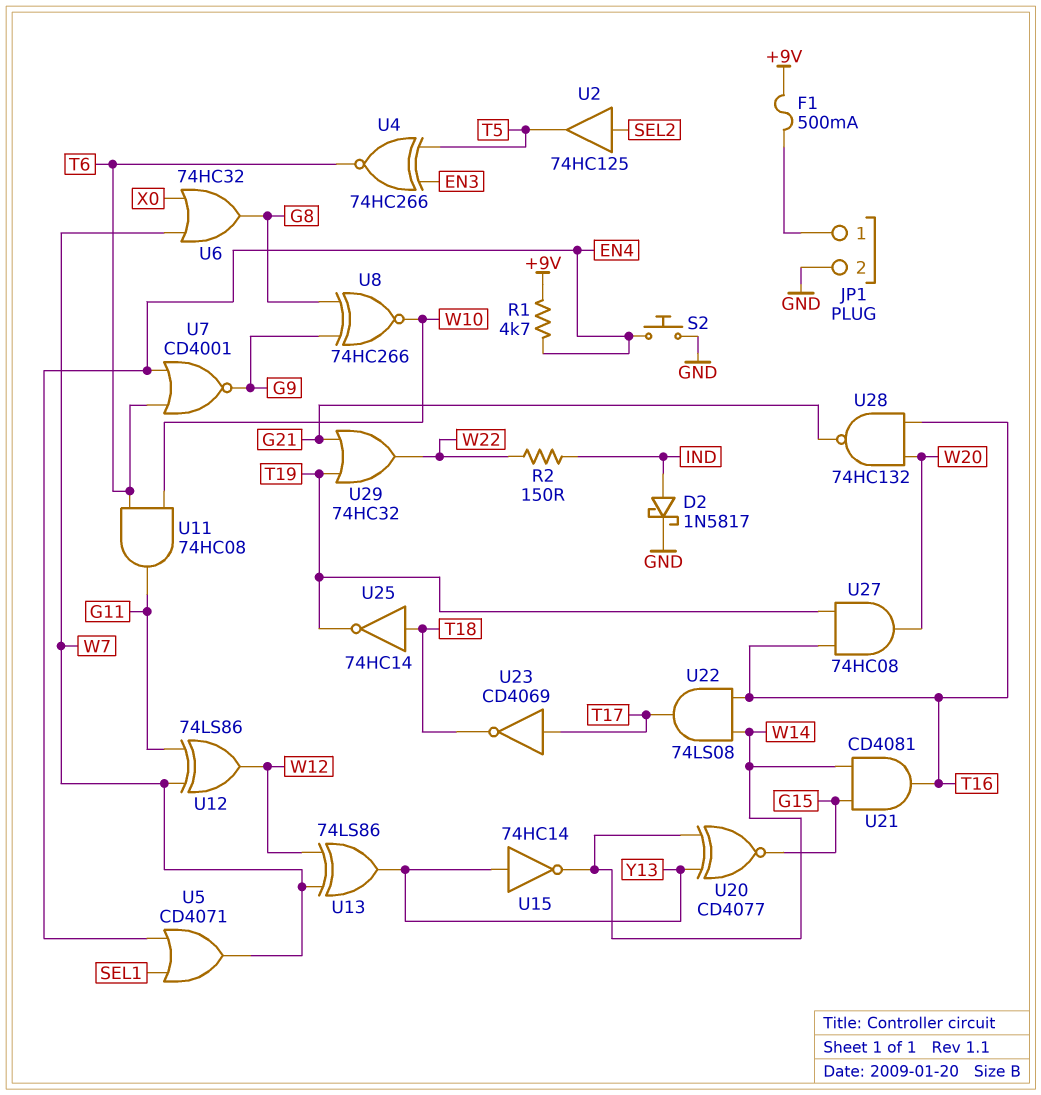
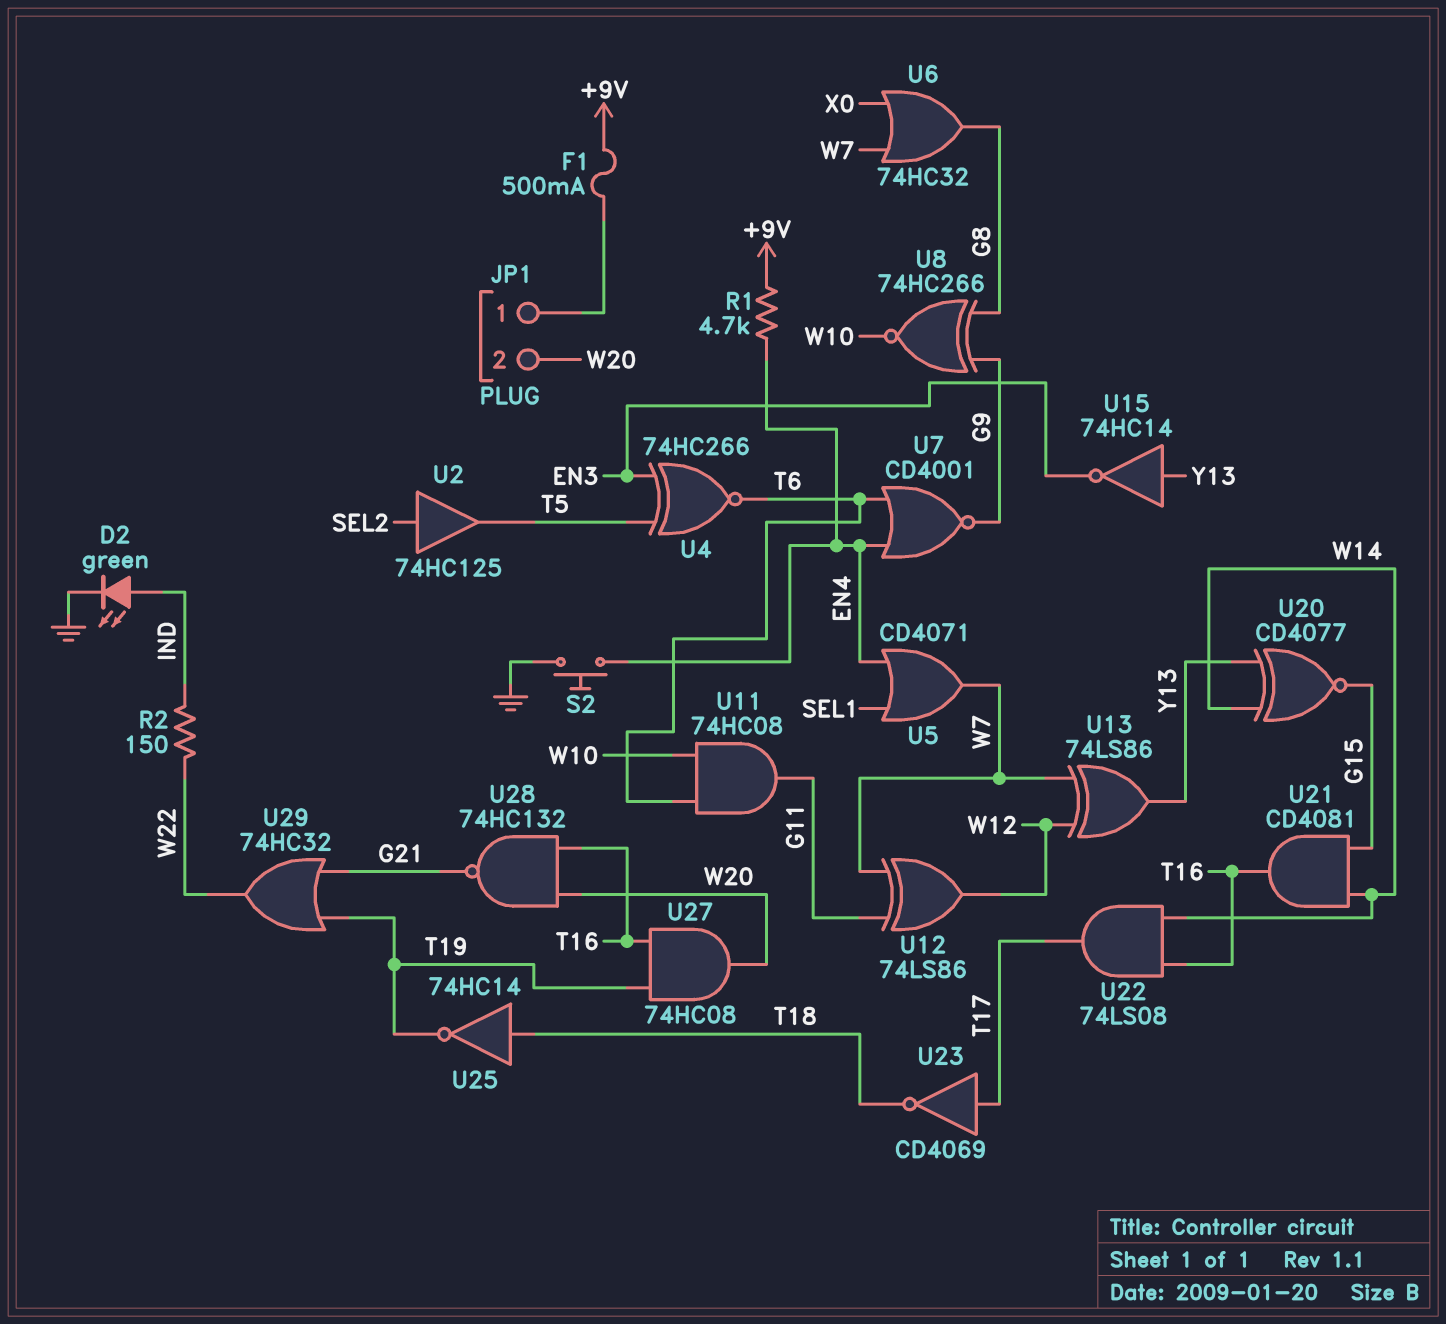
D2: schottky 1N5817 (A IND, K GND) -> LED green (A IND, K GND)
JP1 pin 2: GND -> W20
U15: NOT 74HC14 (in Y13, out W14) -> NOT 74HC14 (in Y13, out EN3)

